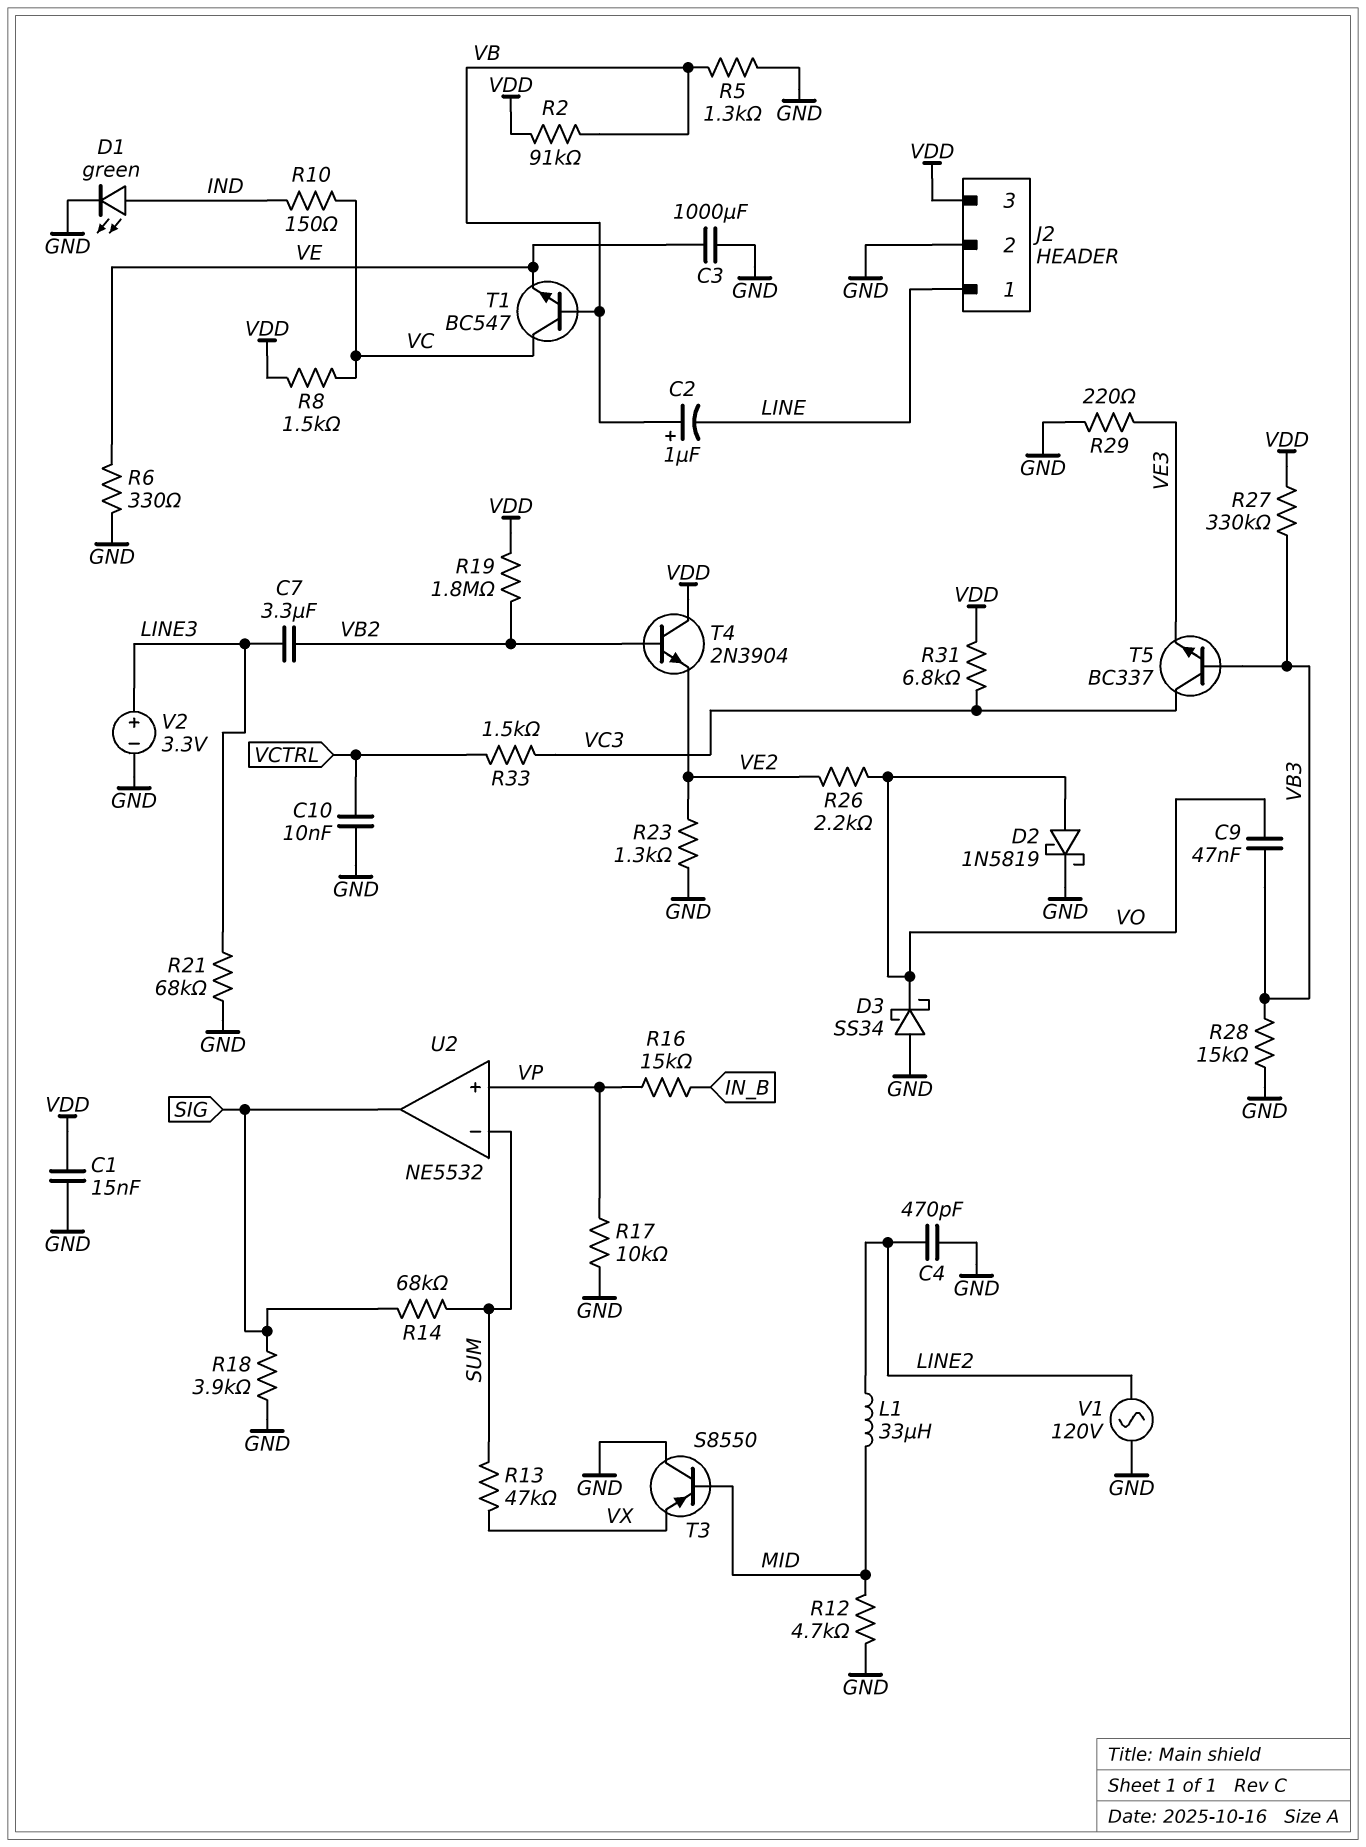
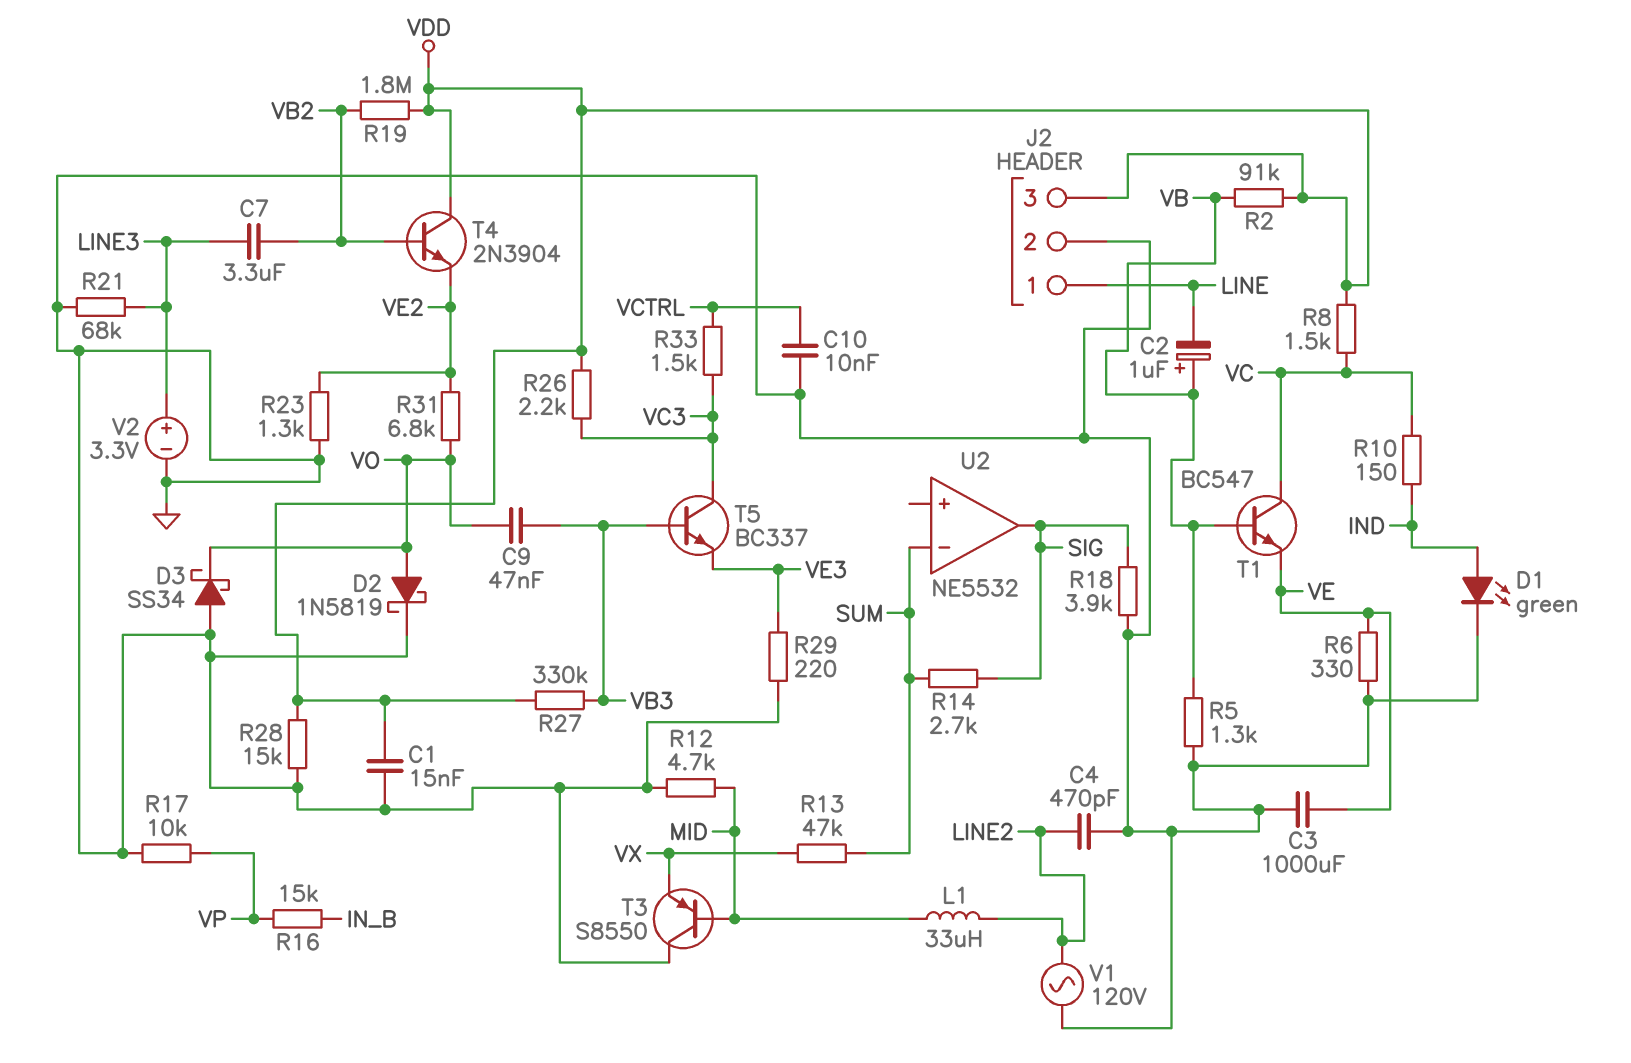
R14: 68k (SIG, SUM) -> 2.7k (SIG, SUM)
R26: 2.2k (VE2, VO) -> 2.2k (VC3, VDD)
R28: 15k (GND, VB3) -> 15k (GND, VDD)
R31: 6.8k (VC3, VDD) -> 6.8k (VE2, VO)
U2 pin in+: VP -> none

